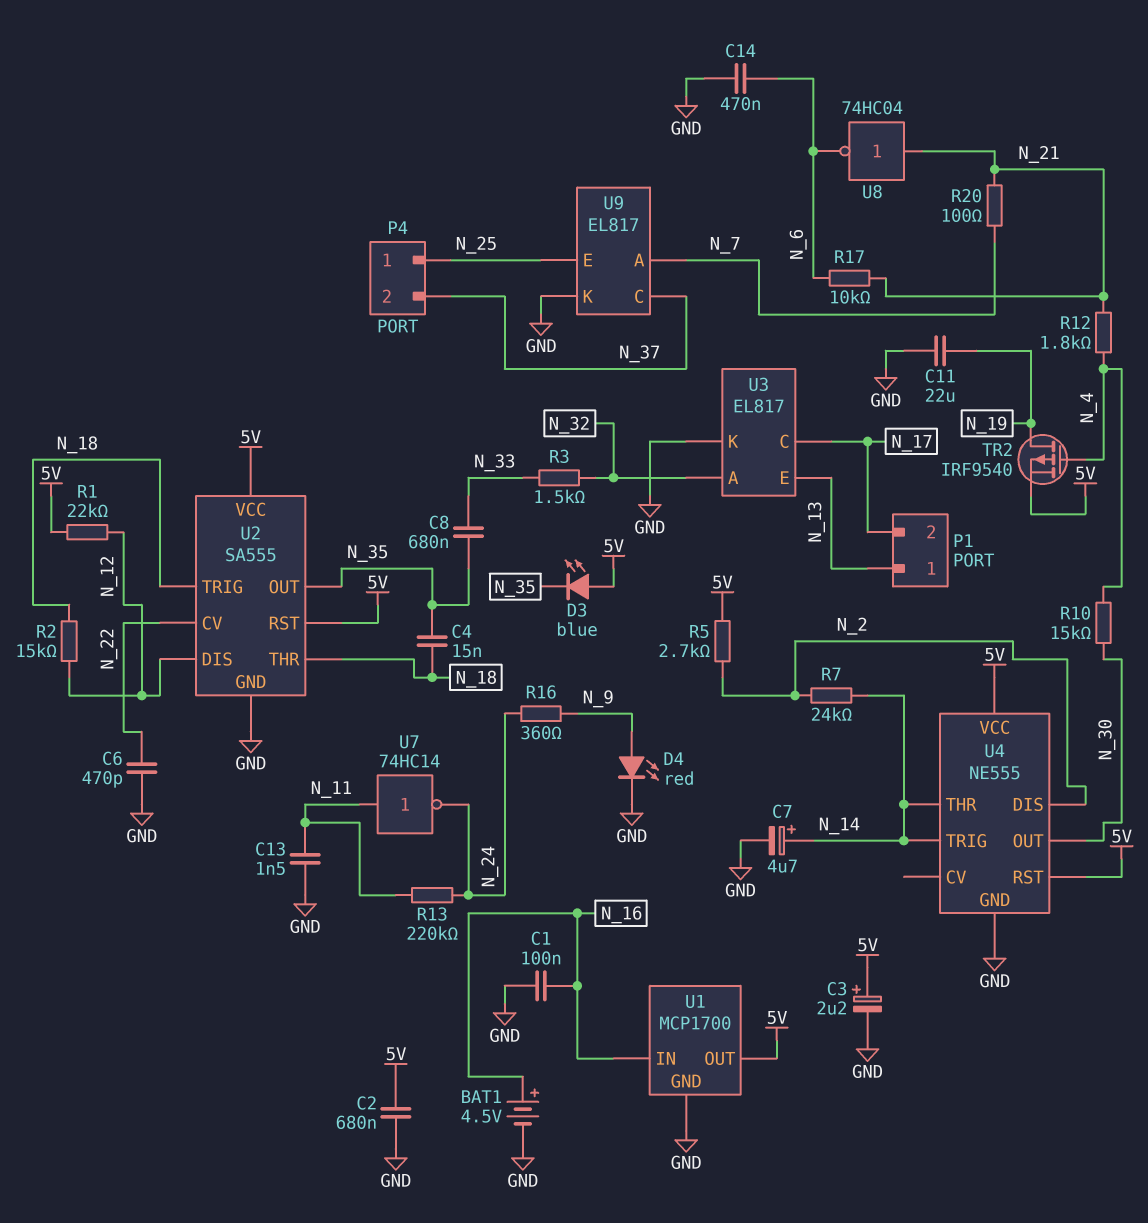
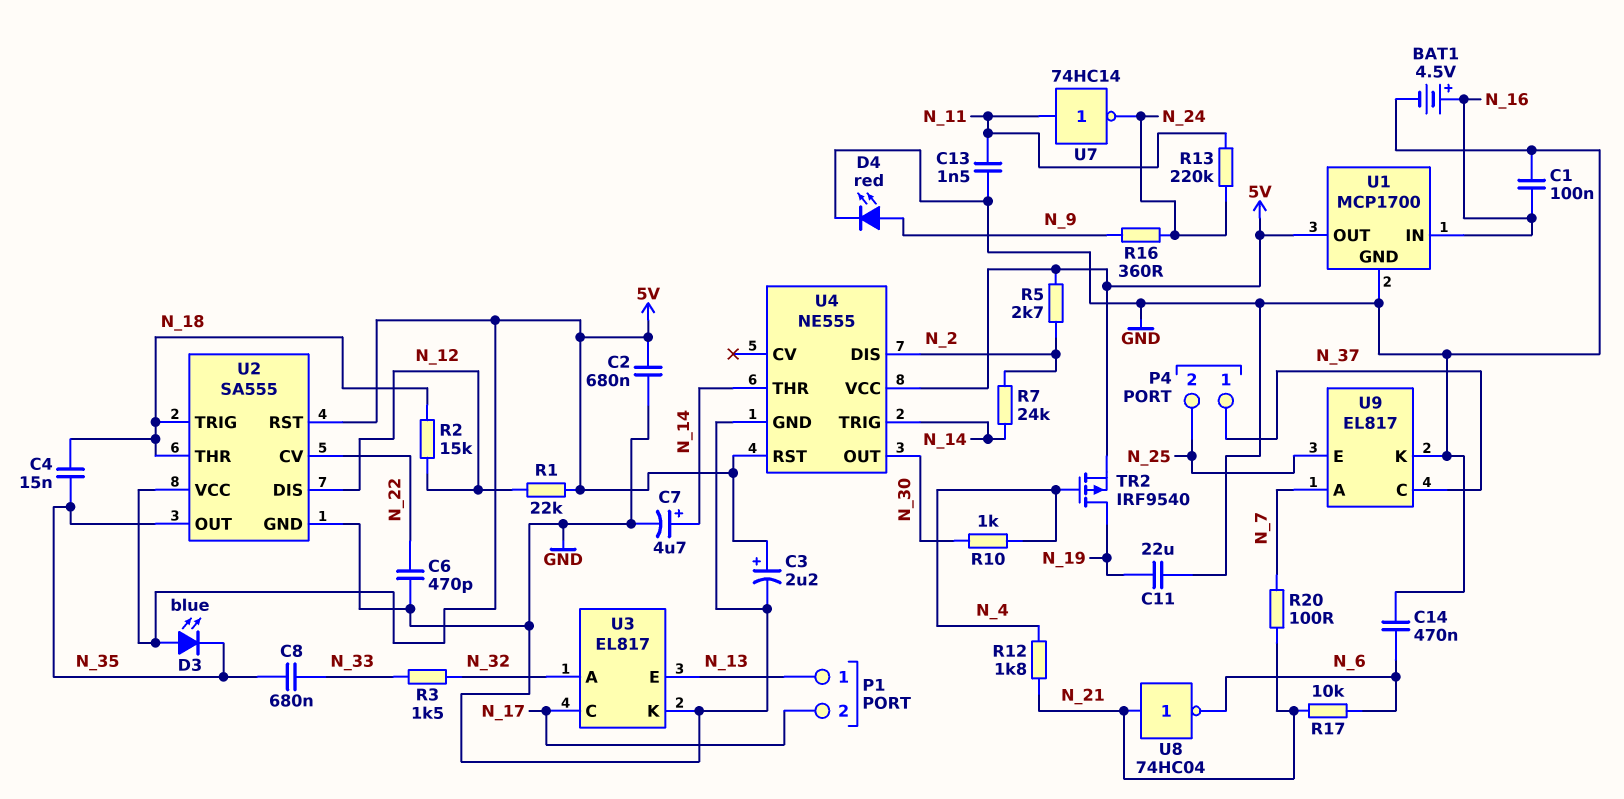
P4 pin 1: N_25 -> N_37
P4 pin 2: N_37 -> N_25
R10: 15k (N_4, N_30) -> 1k (N_4, N_30)

